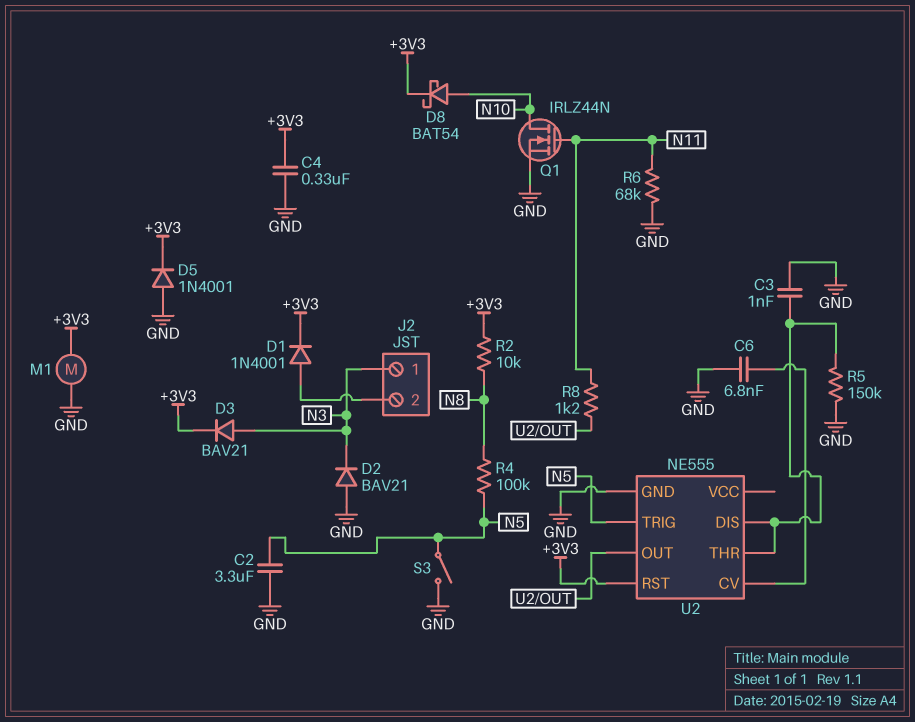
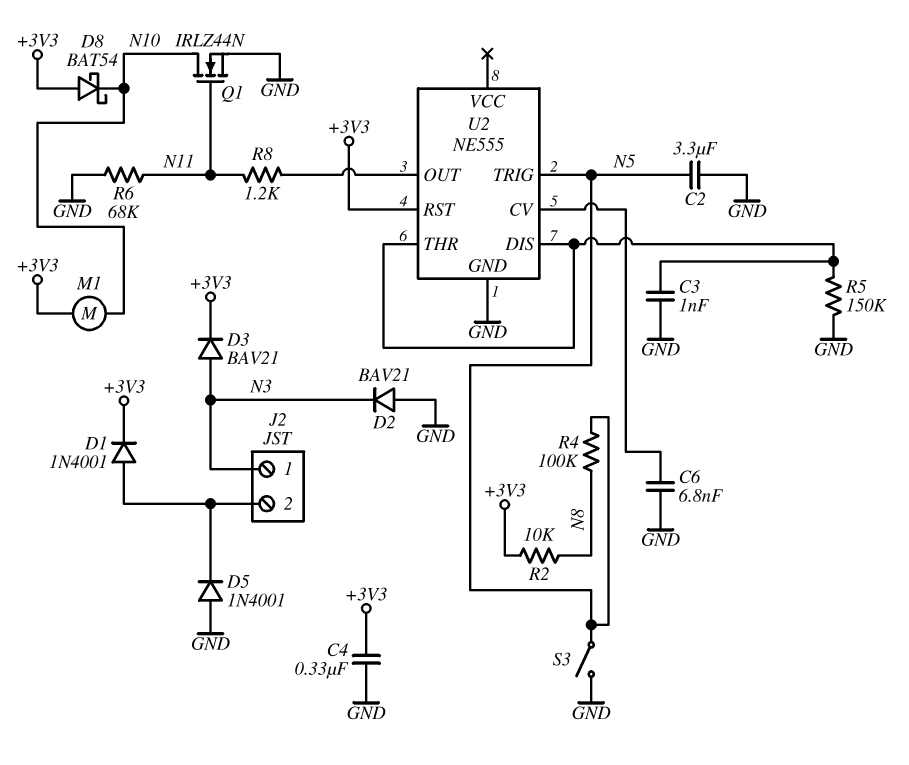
D5: diode 1N4001 (A GND, K +3V3) -> diode 1N4001 (A GND, K J2/2)
D8: schottky BAT54 (A N10, K +3V3) -> schottky BAT54 (A +3V3, K N10)
M1: motor (+3V3, GND) -> motor (+3V3, N10)

